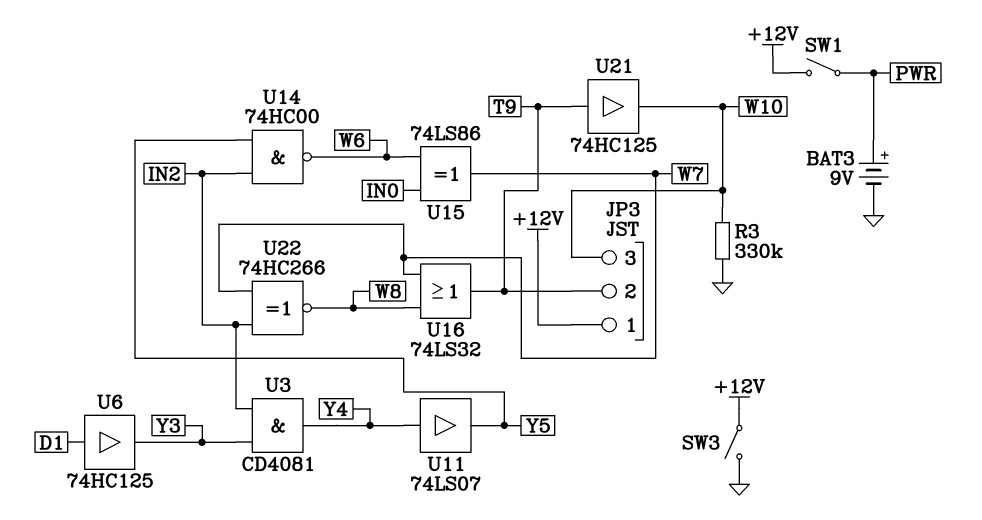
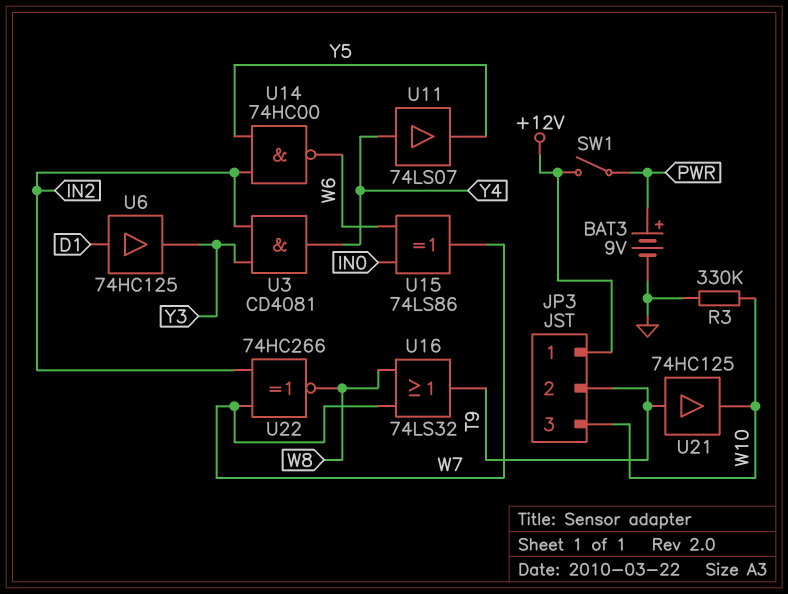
SW3: switch (+12V, GND) -> none

